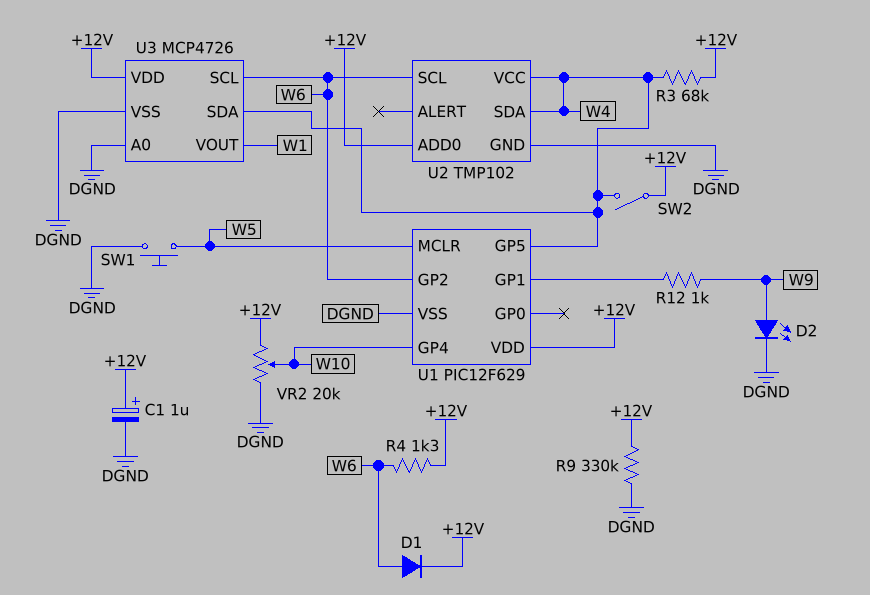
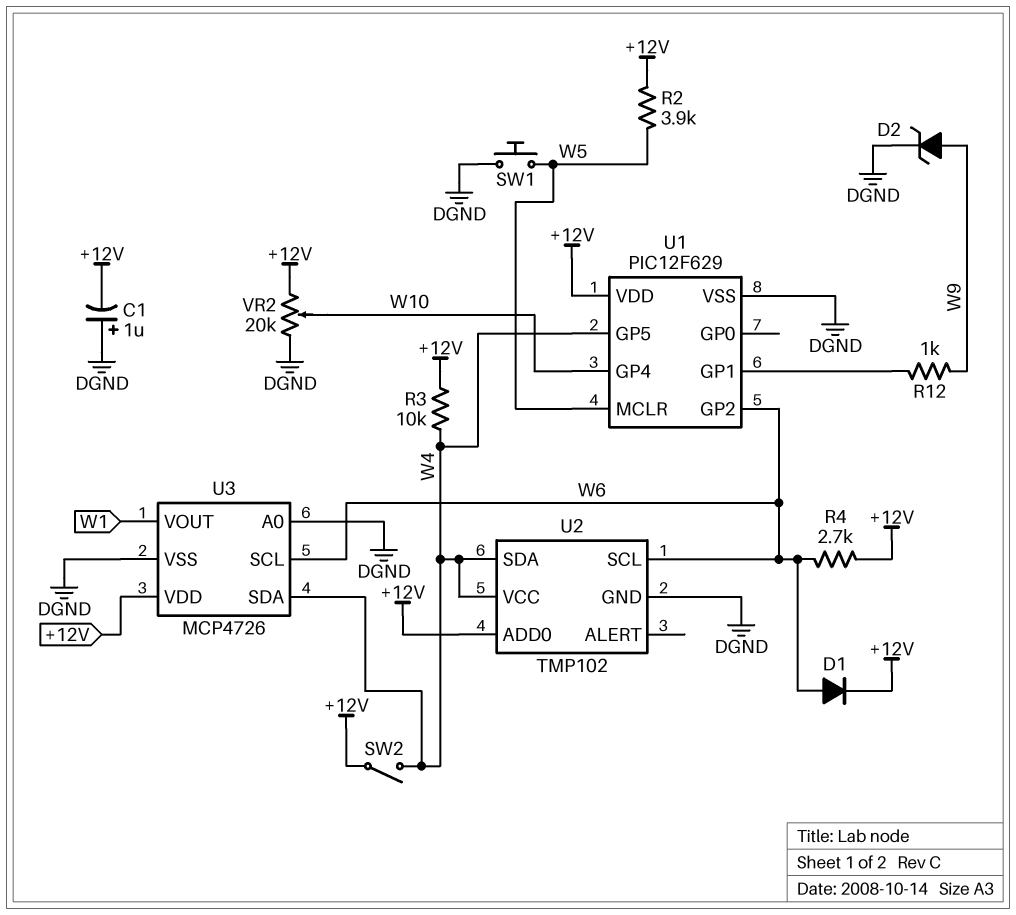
C1: 1uF (plus +12V, minus DGND) -> 1uF (plus DGND, minus +12V)
D2: LED (A W9, K DGND) -> zener (A W9, K DGND)
R2: none -> 3.9k (+12V, W5)
R3: 68k (+12V, W4) -> 10k (+12V, W4)
R4: 1.3k (+12V, W6) -> 2.7k (+12V, W6)
R9: 330k (+12V, DGND) -> none

